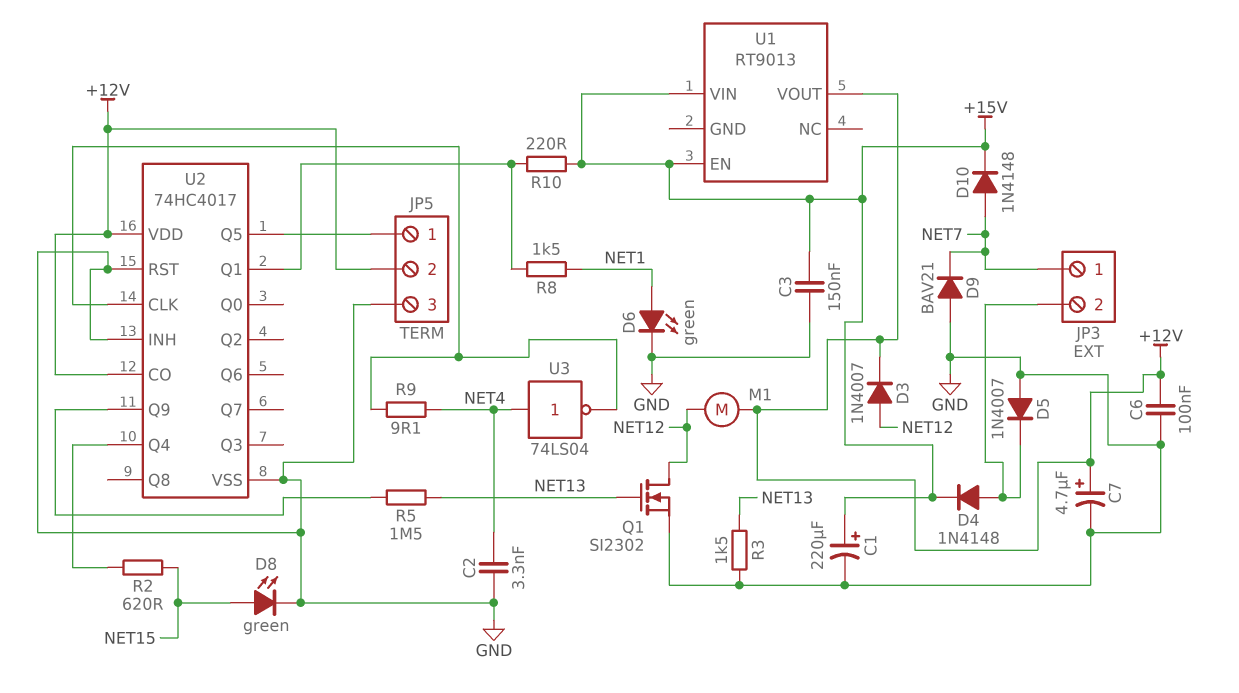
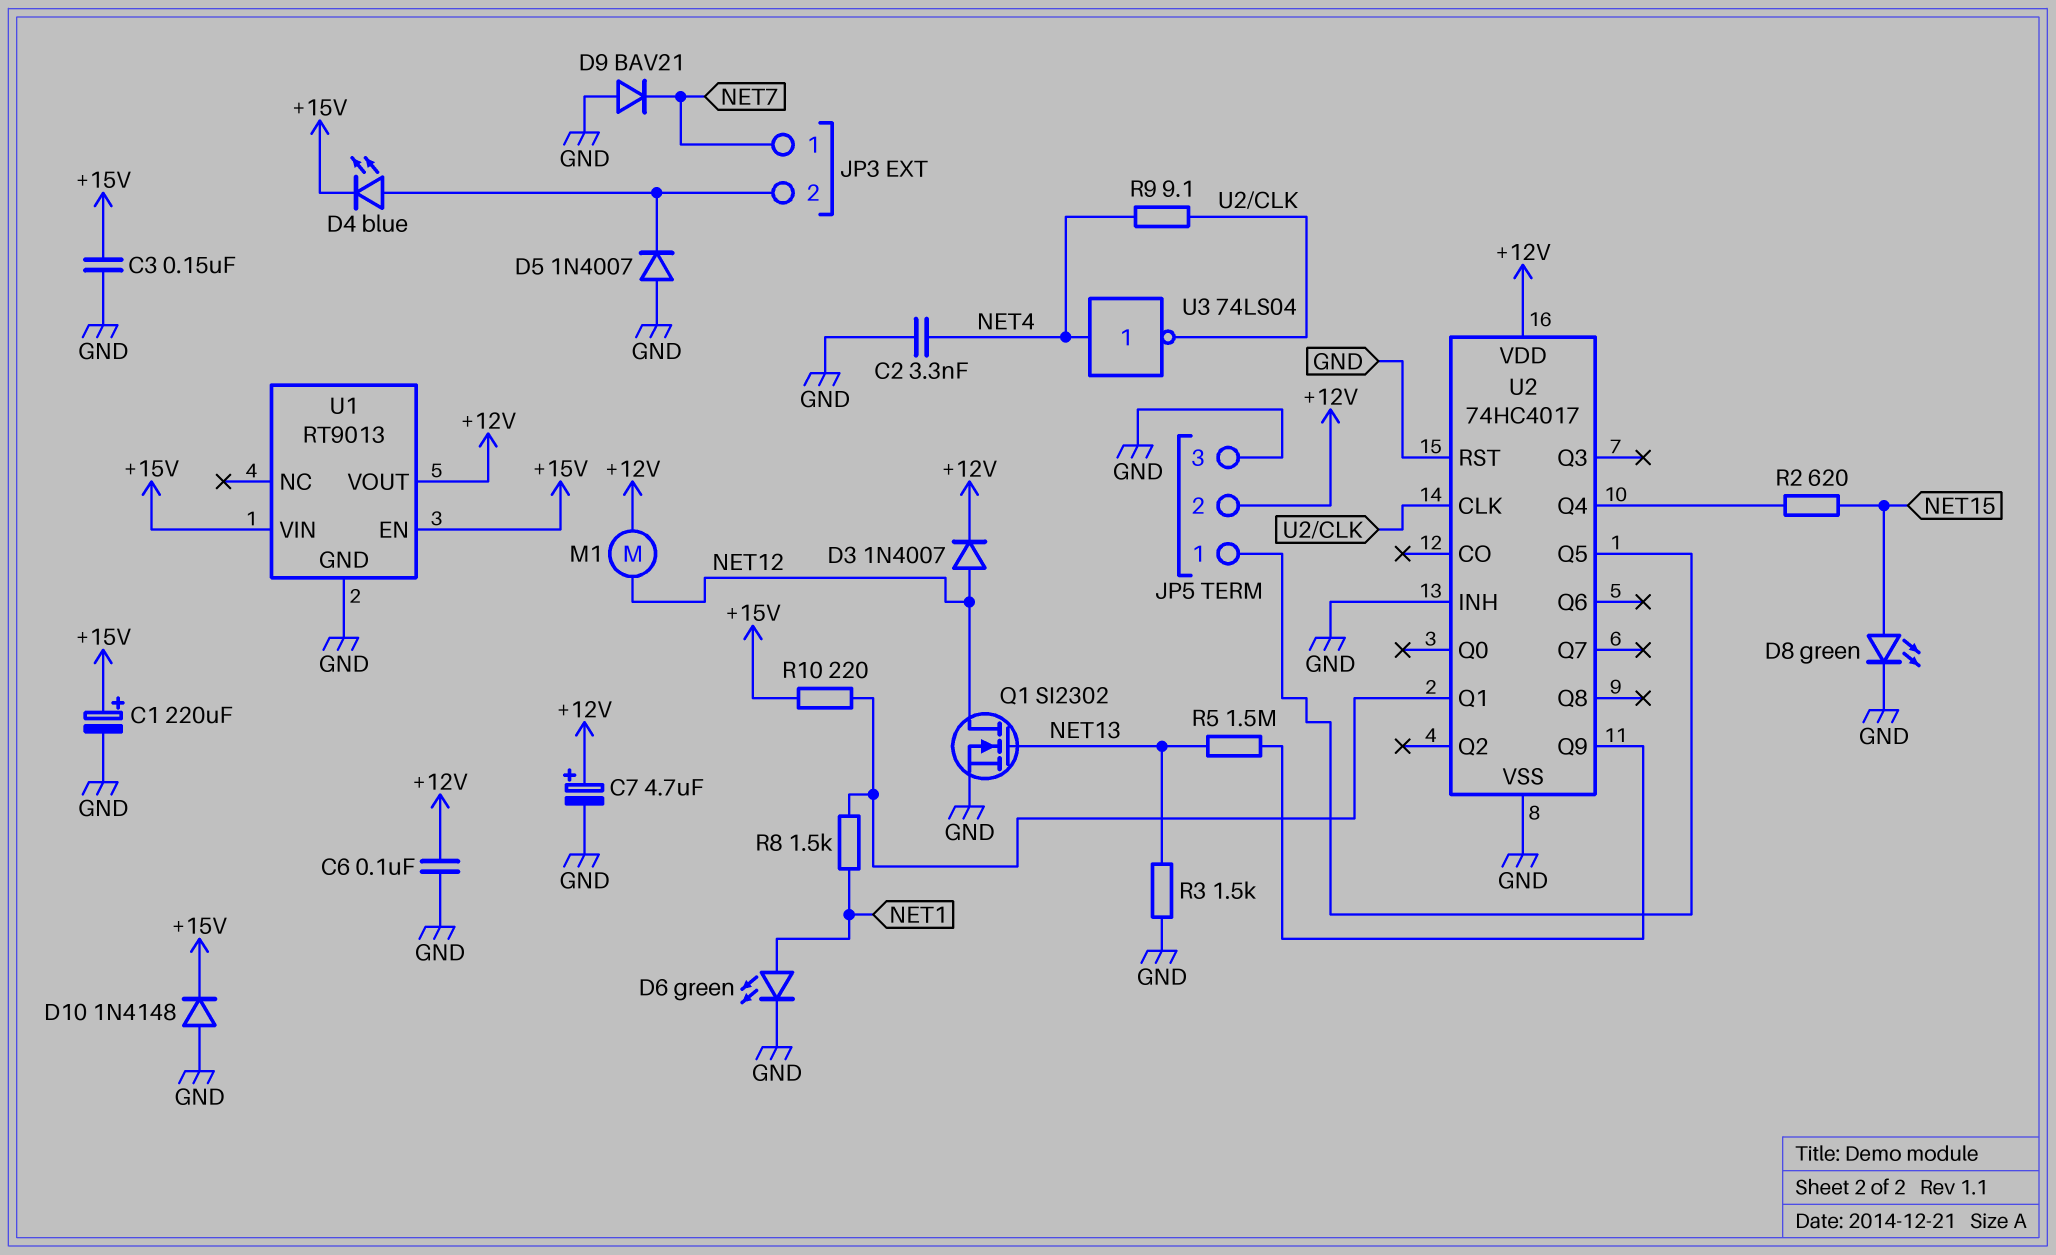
D4: diode 1N4148 (A JP3/2, K +15V) -> LED blue (A JP3/2, K +15V)
D10: diode 1N4148 (A NET7, K +15V) -> diode 1N4148 (A GND, K +15V)
U1 pin GND: none -> GND
U2 pin CO: +12V -> none

